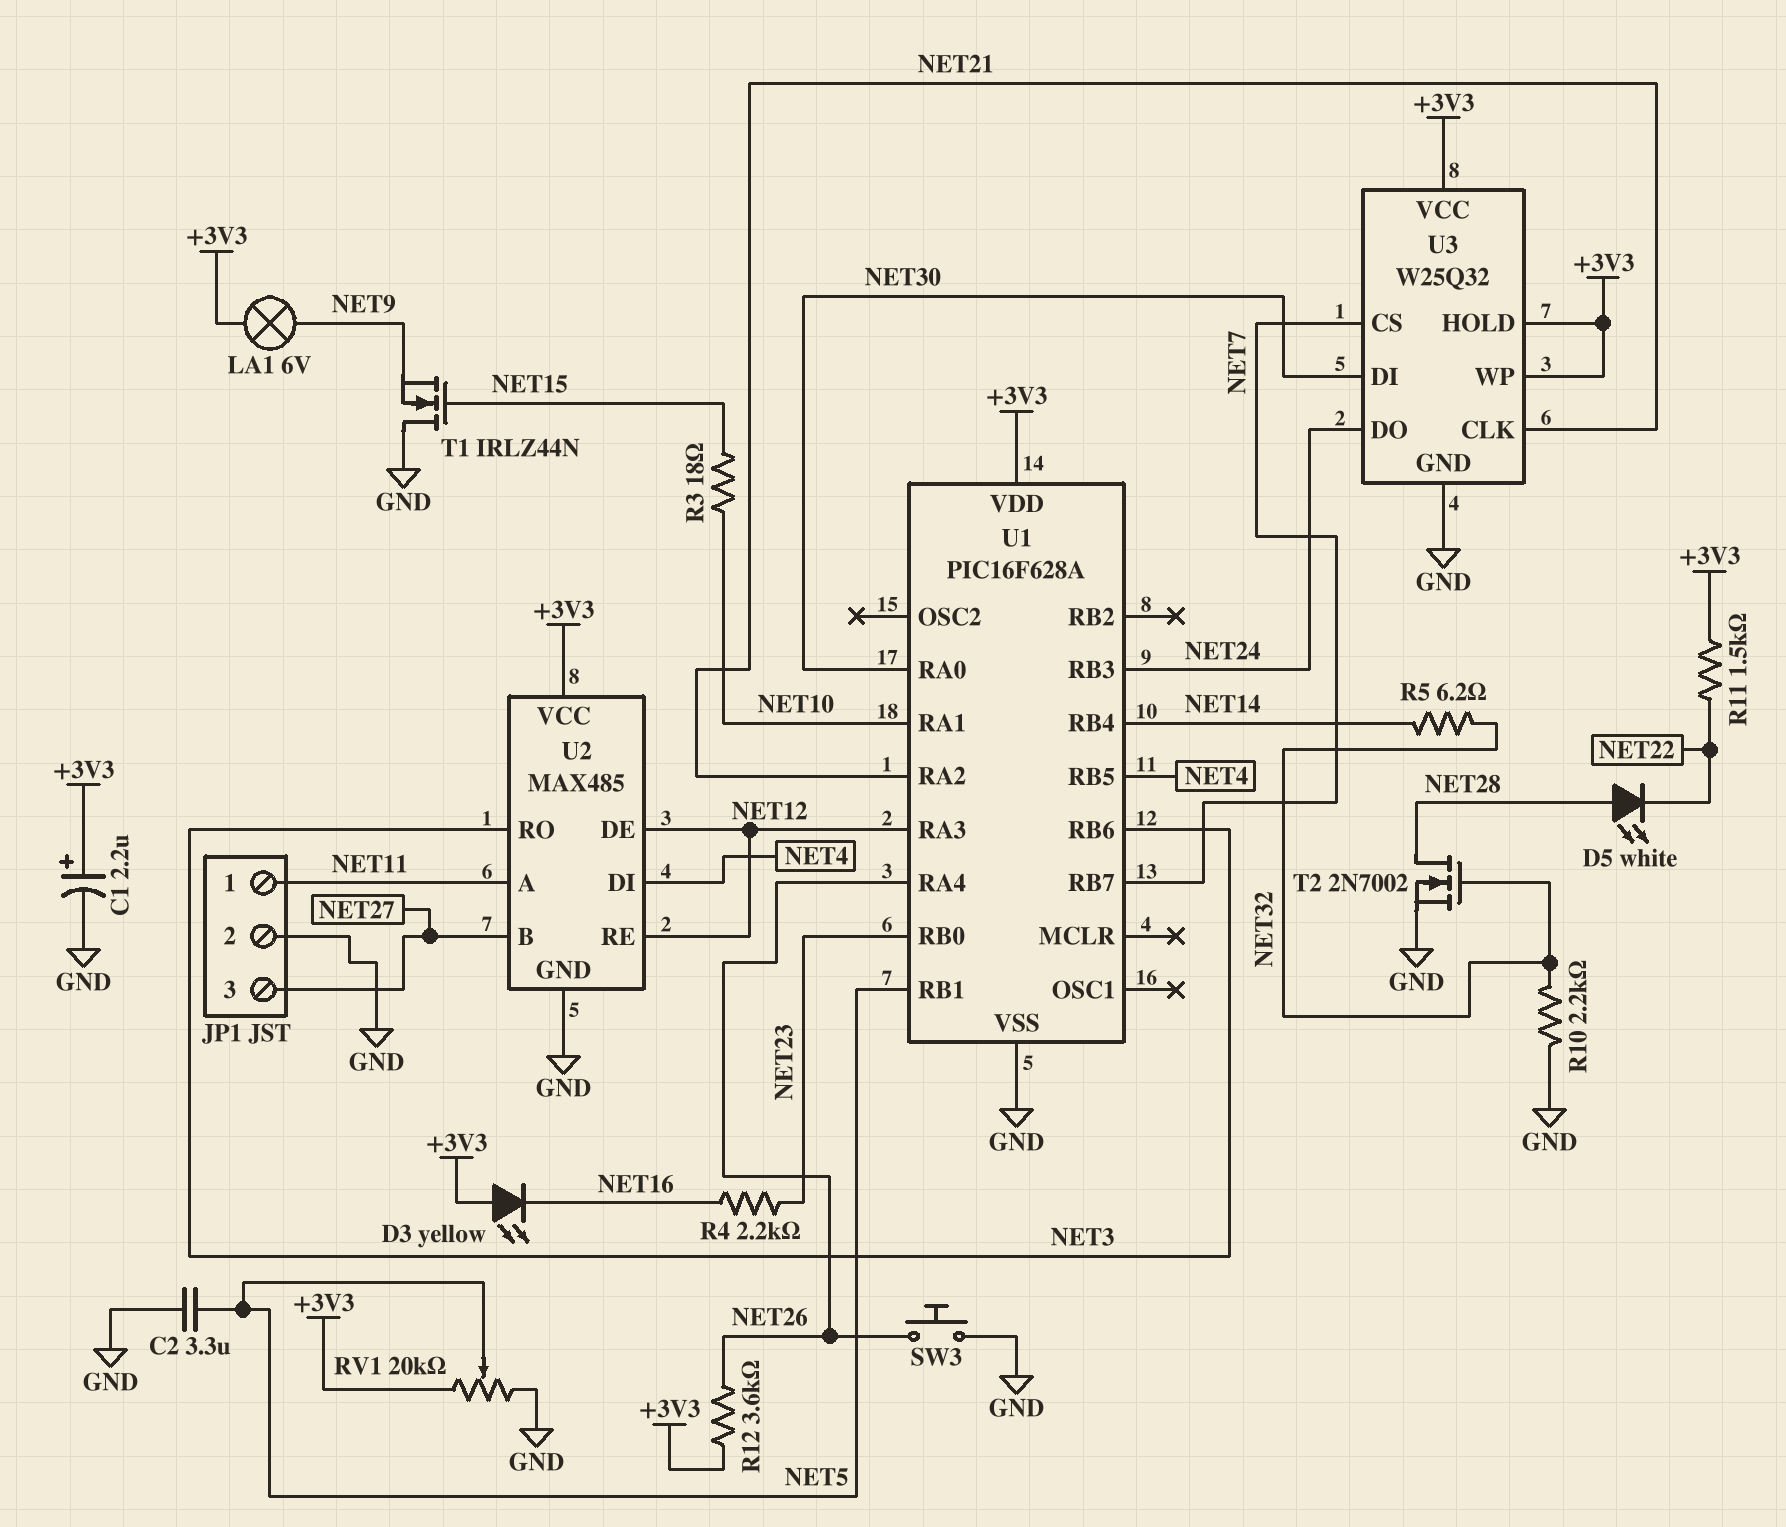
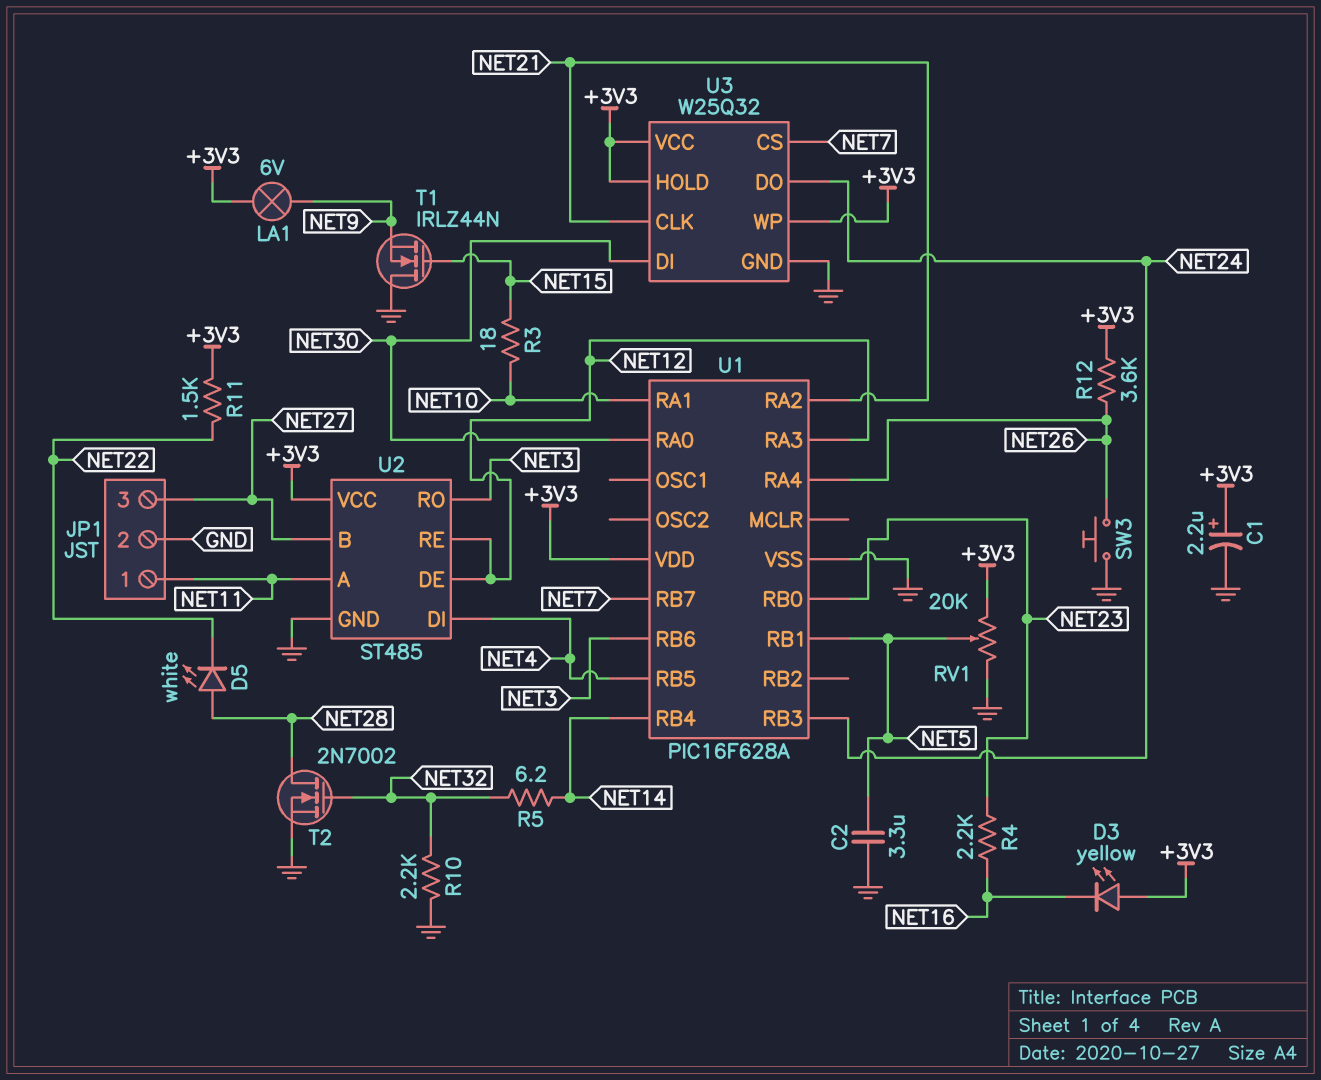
U2: MAX485 -> ST485

